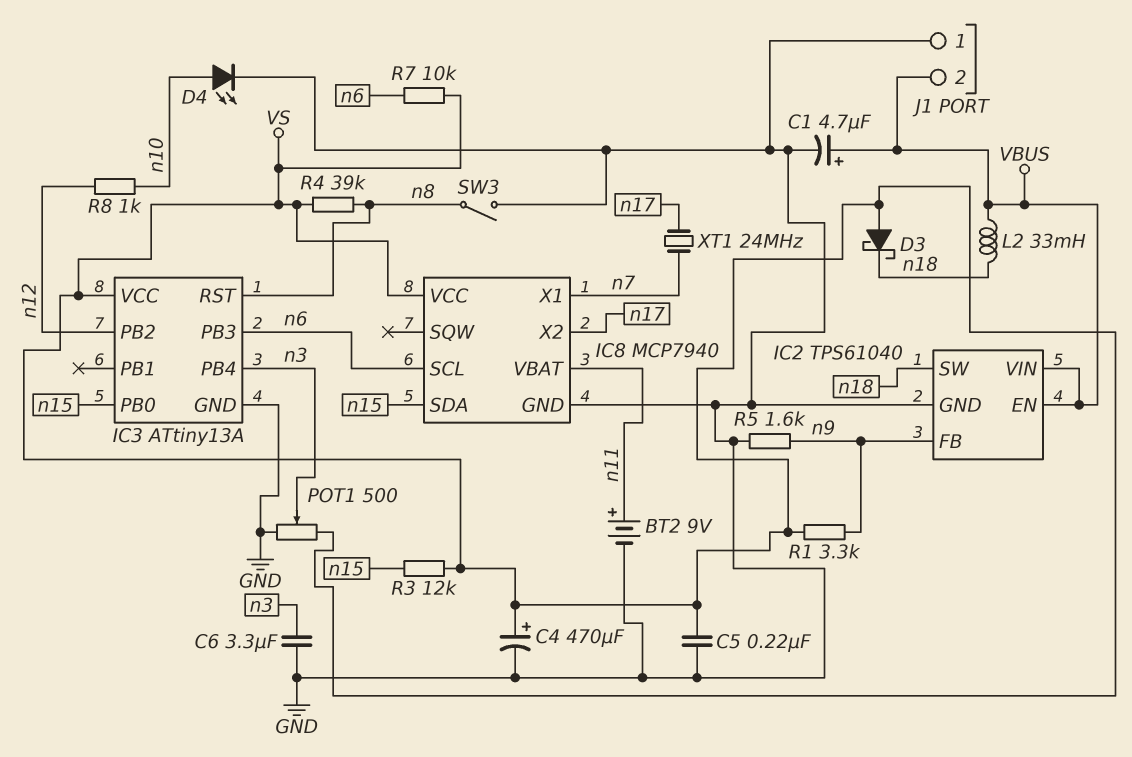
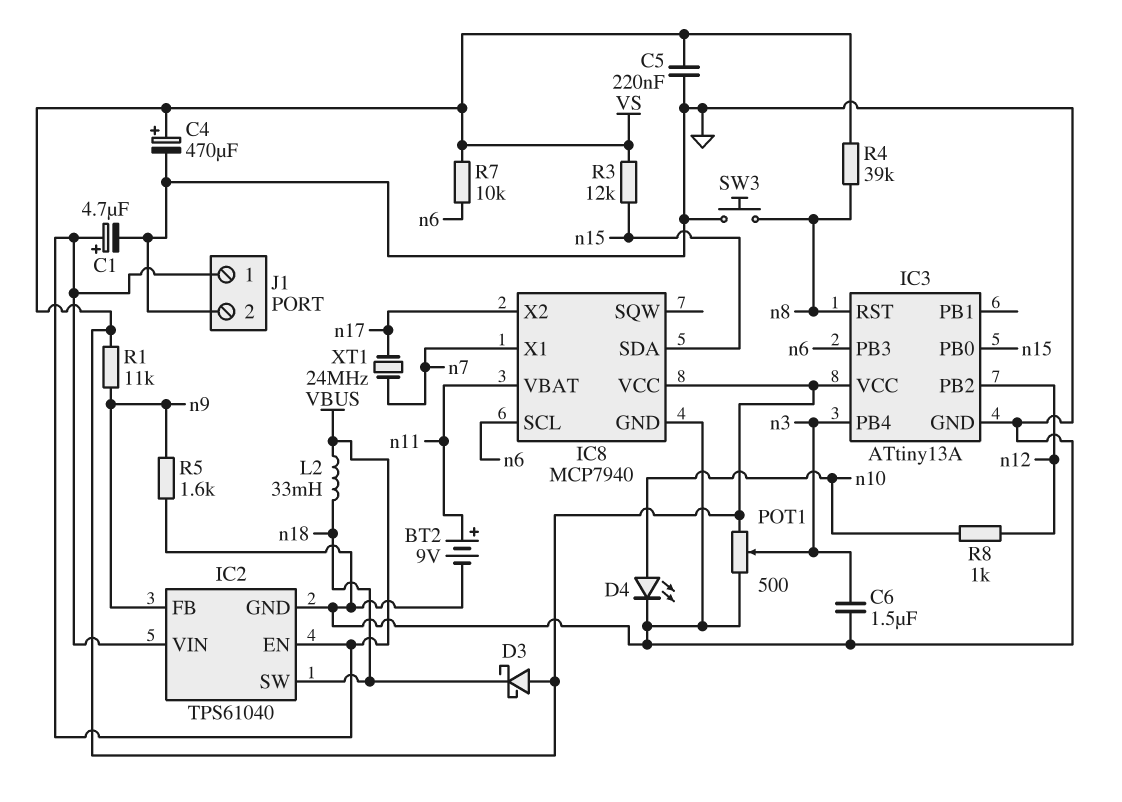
C6: 3.3uF (GND, n3) -> 1.5uF (GND, n3)
J1 pin 1: GND -> VBUS
J1 pin 2: VBUS -> GND
R1: 3.3k (VS, n9) -> 11k (VS, n9)
SW3: switch (GND, n8) -> button (GND, n8)

